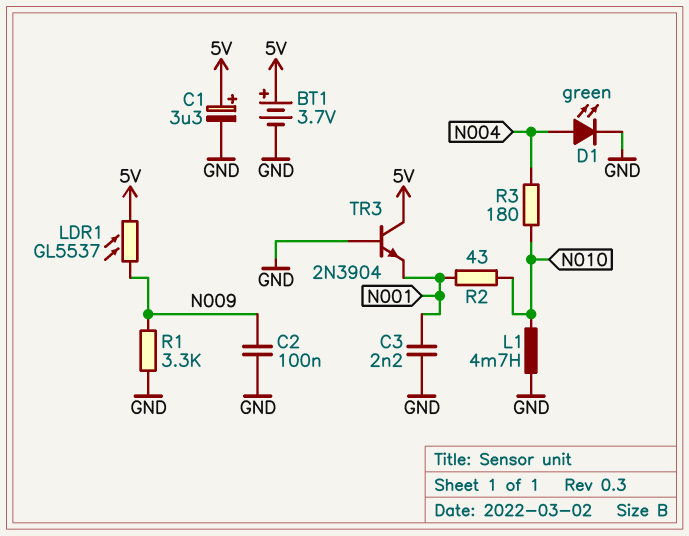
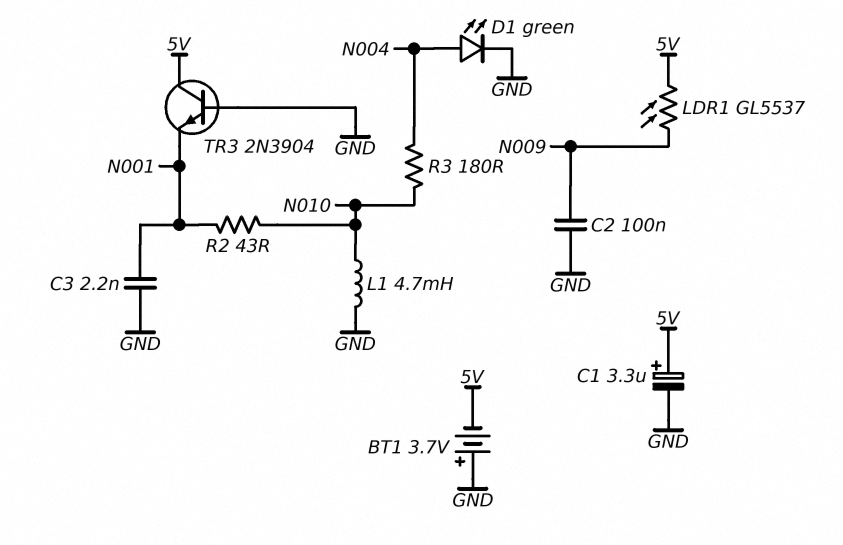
BT1: 3.7V (plus 5V, minus GND) -> 3.7V (plus GND, minus 5V)
R1: 3.3k (GND, N009) -> none

